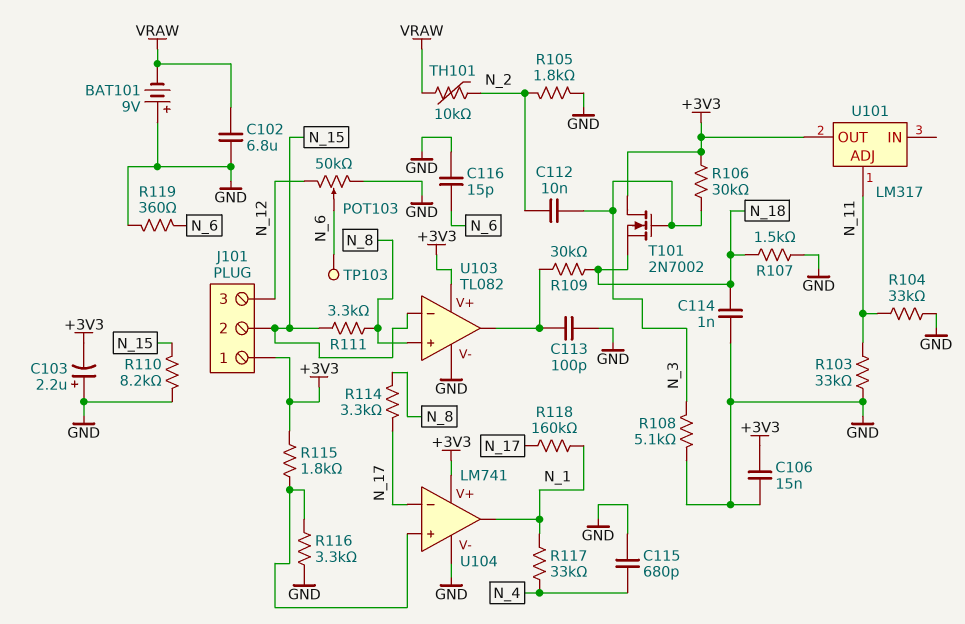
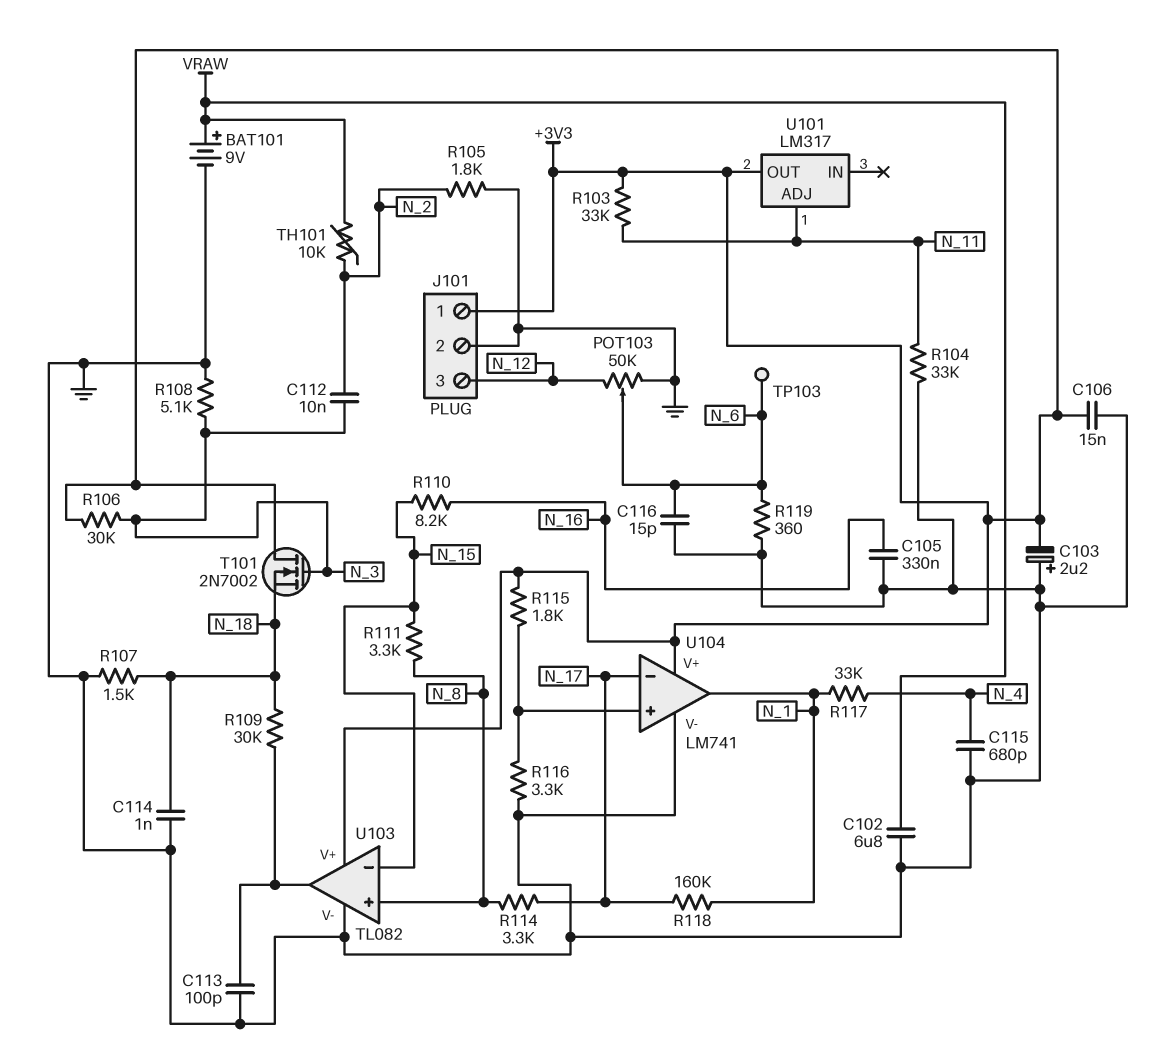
BAT101: 9V (plus GND, minus VRAW) -> 9V (plus VRAW, minus GND)
C105: none -> 330nF (GND, N_16)
J101 pin 2: N_15 -> GND
R103: 33k (GND, N_11) -> 33k (+3V3, N_11)
R110: 8.2k (GND, N_15) -> 8.2k (N_15, N_16)

